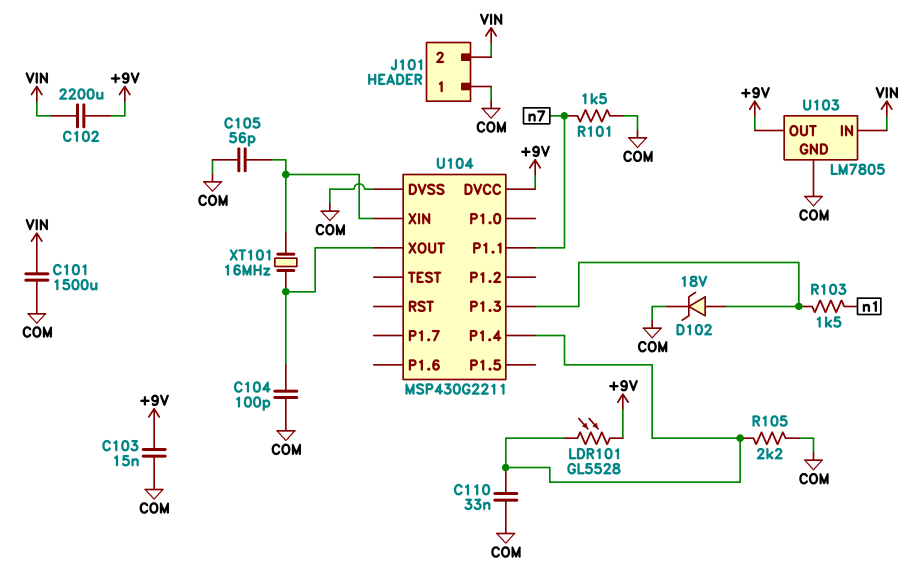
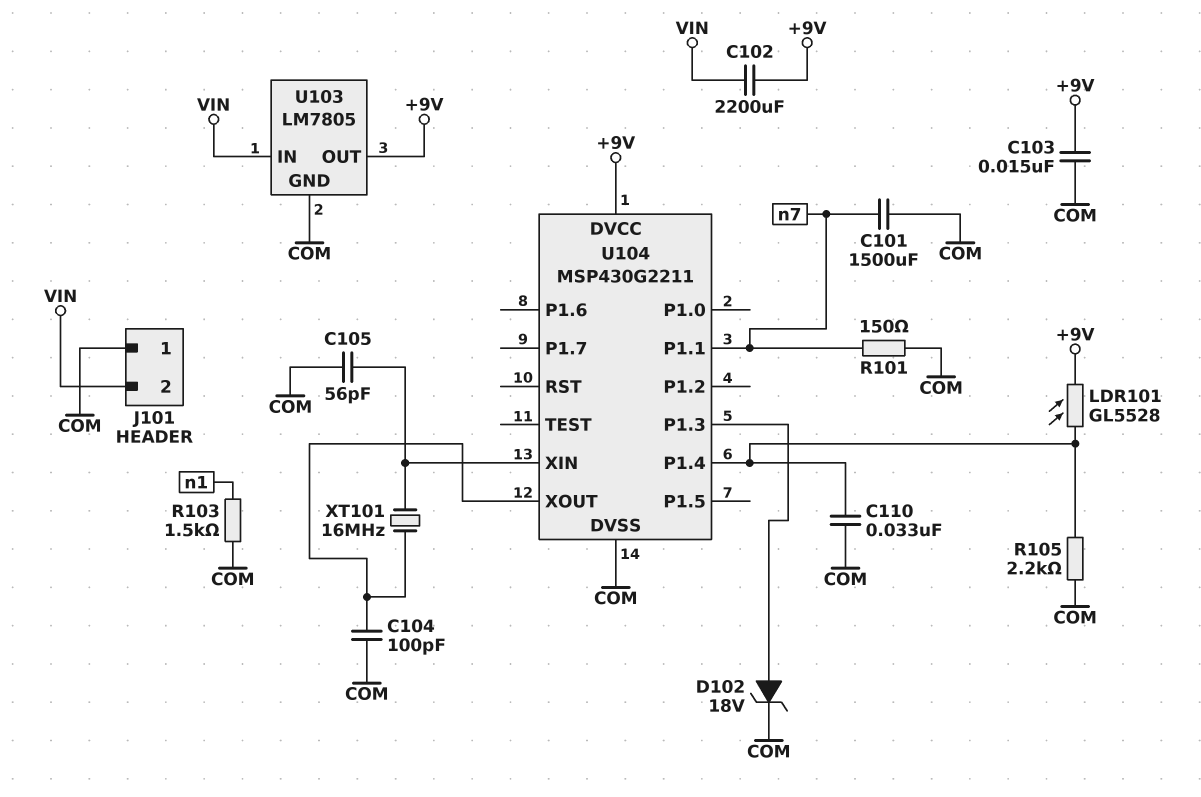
C101: 1500uF (COM, VIN) -> 1500uF (COM, n7)
R101: 1.5k (COM, n7) -> 150 (COM, n7)
R103: 1.5k (U104/P1.3, n1) -> 1.5k (COM, n1)

